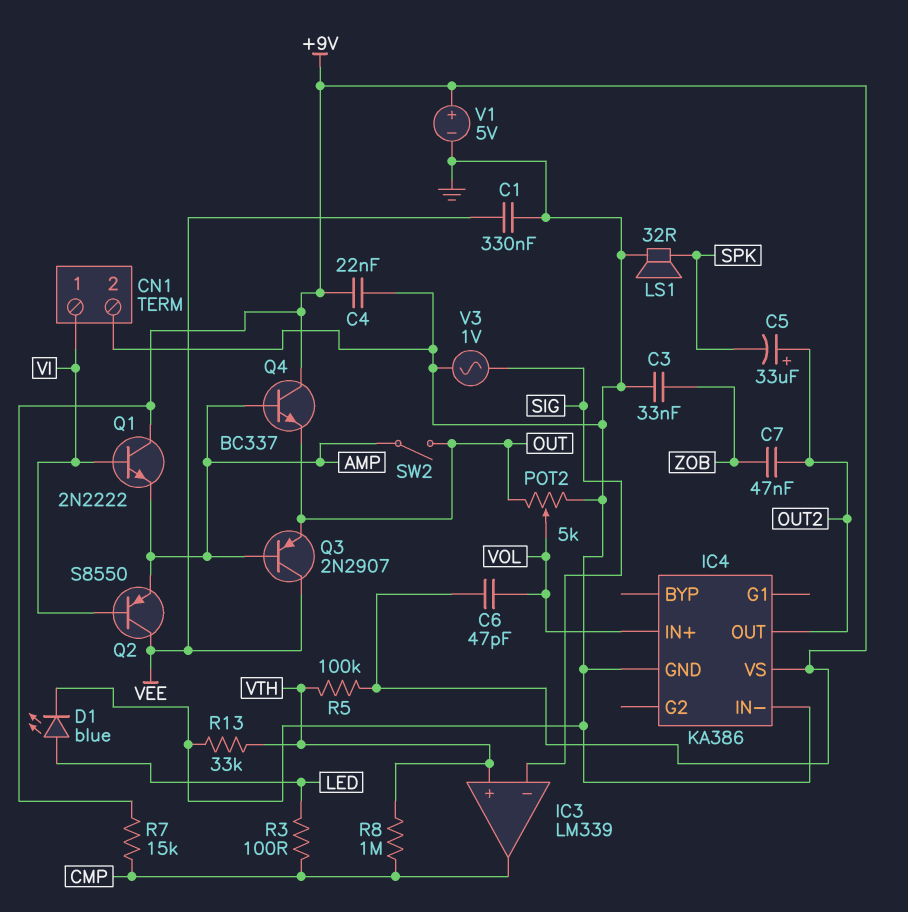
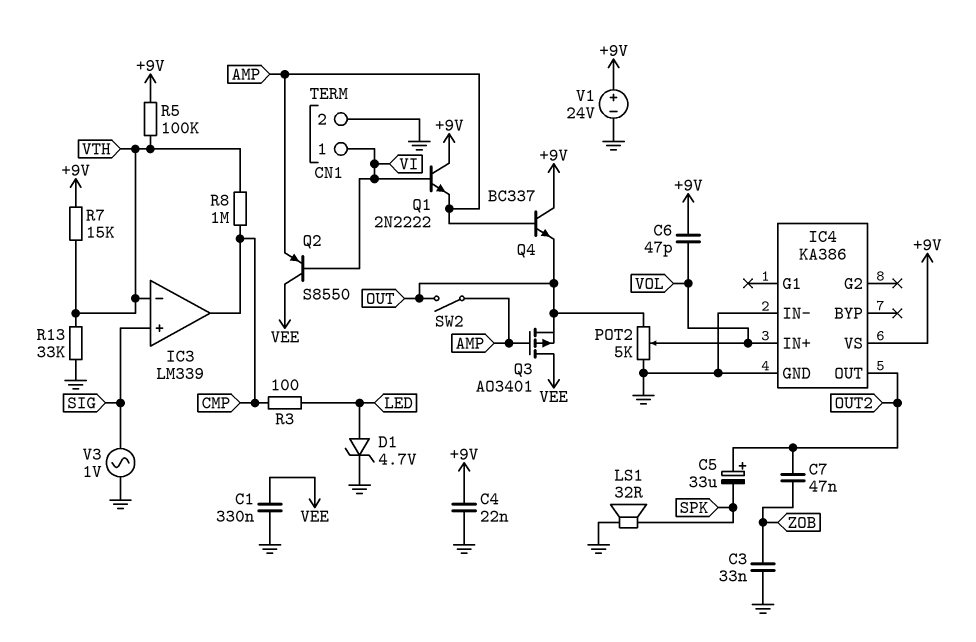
D1: LED blue (A LED, K GND) -> zener 4.7V (A LED, K GND)
IC3 pin in+: VTH -> SIG
IC3 pin in-: SIG -> VTH
Q3: PNP 2N2907 (B AMP, C VEE, E OUT) -> PMOS AO3401 (G AMP, D VEE, S OUT)
R7: 15k (+9V, CMP) -> 15k (+9V, VTH)
V1: 5V (plus +9V, minus GND) -> 24V (plus +9V, minus GND)

